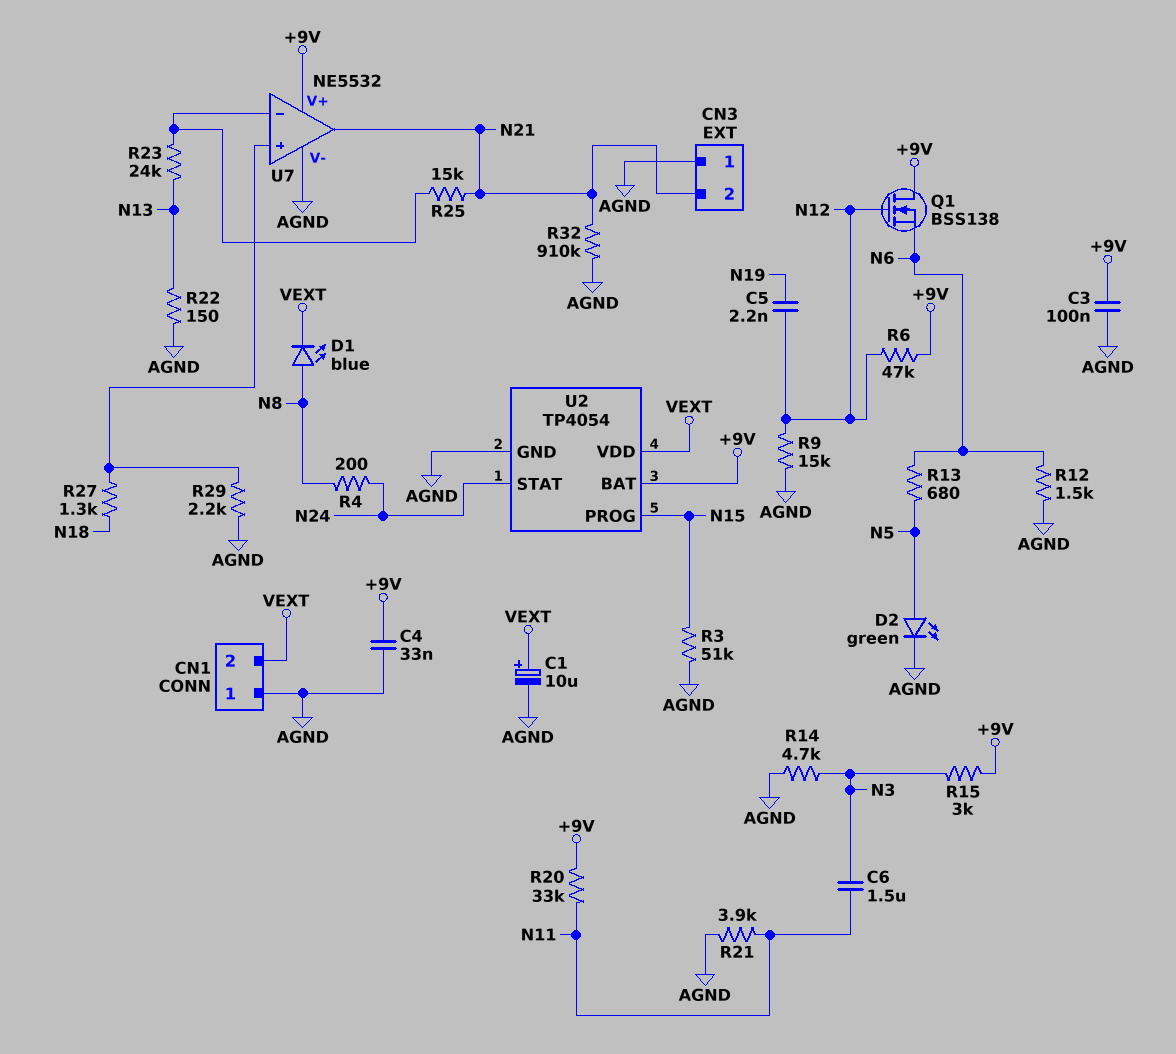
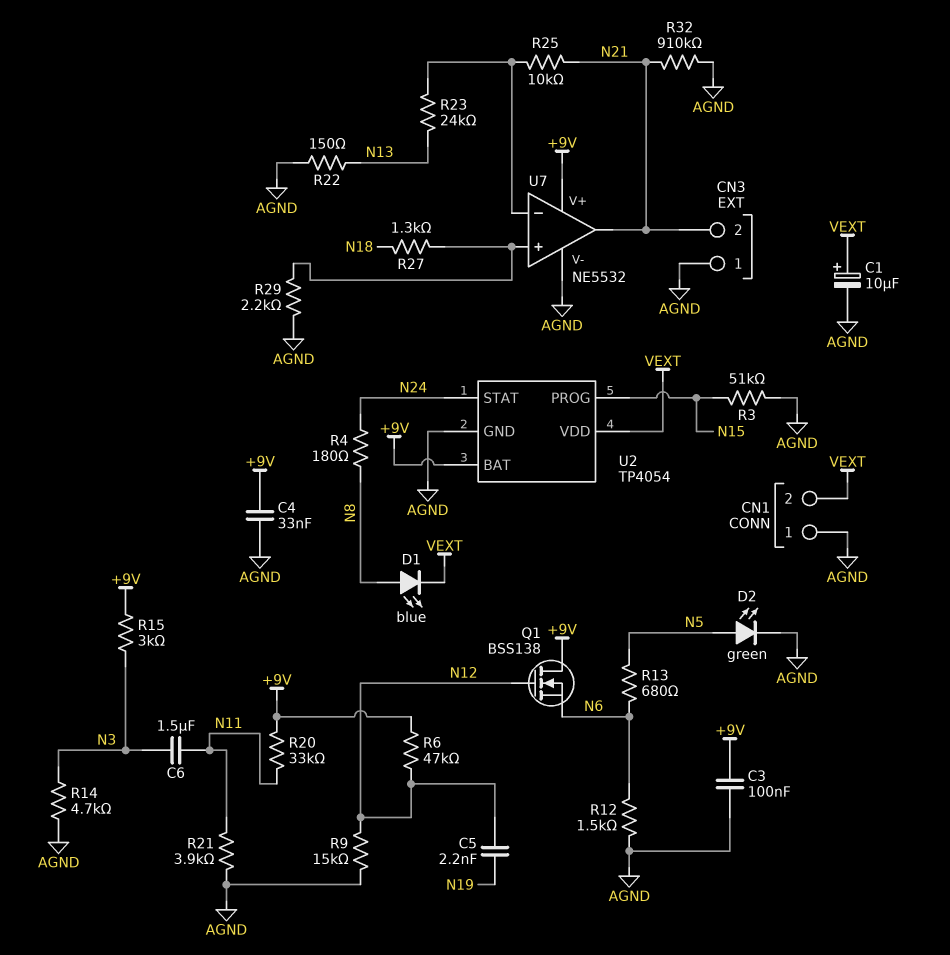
R4: 200 (N8, N24) -> 180 (N8, N24)
R25: 15k (N21, U7/in-) -> 10k (N21, U7/in-)

